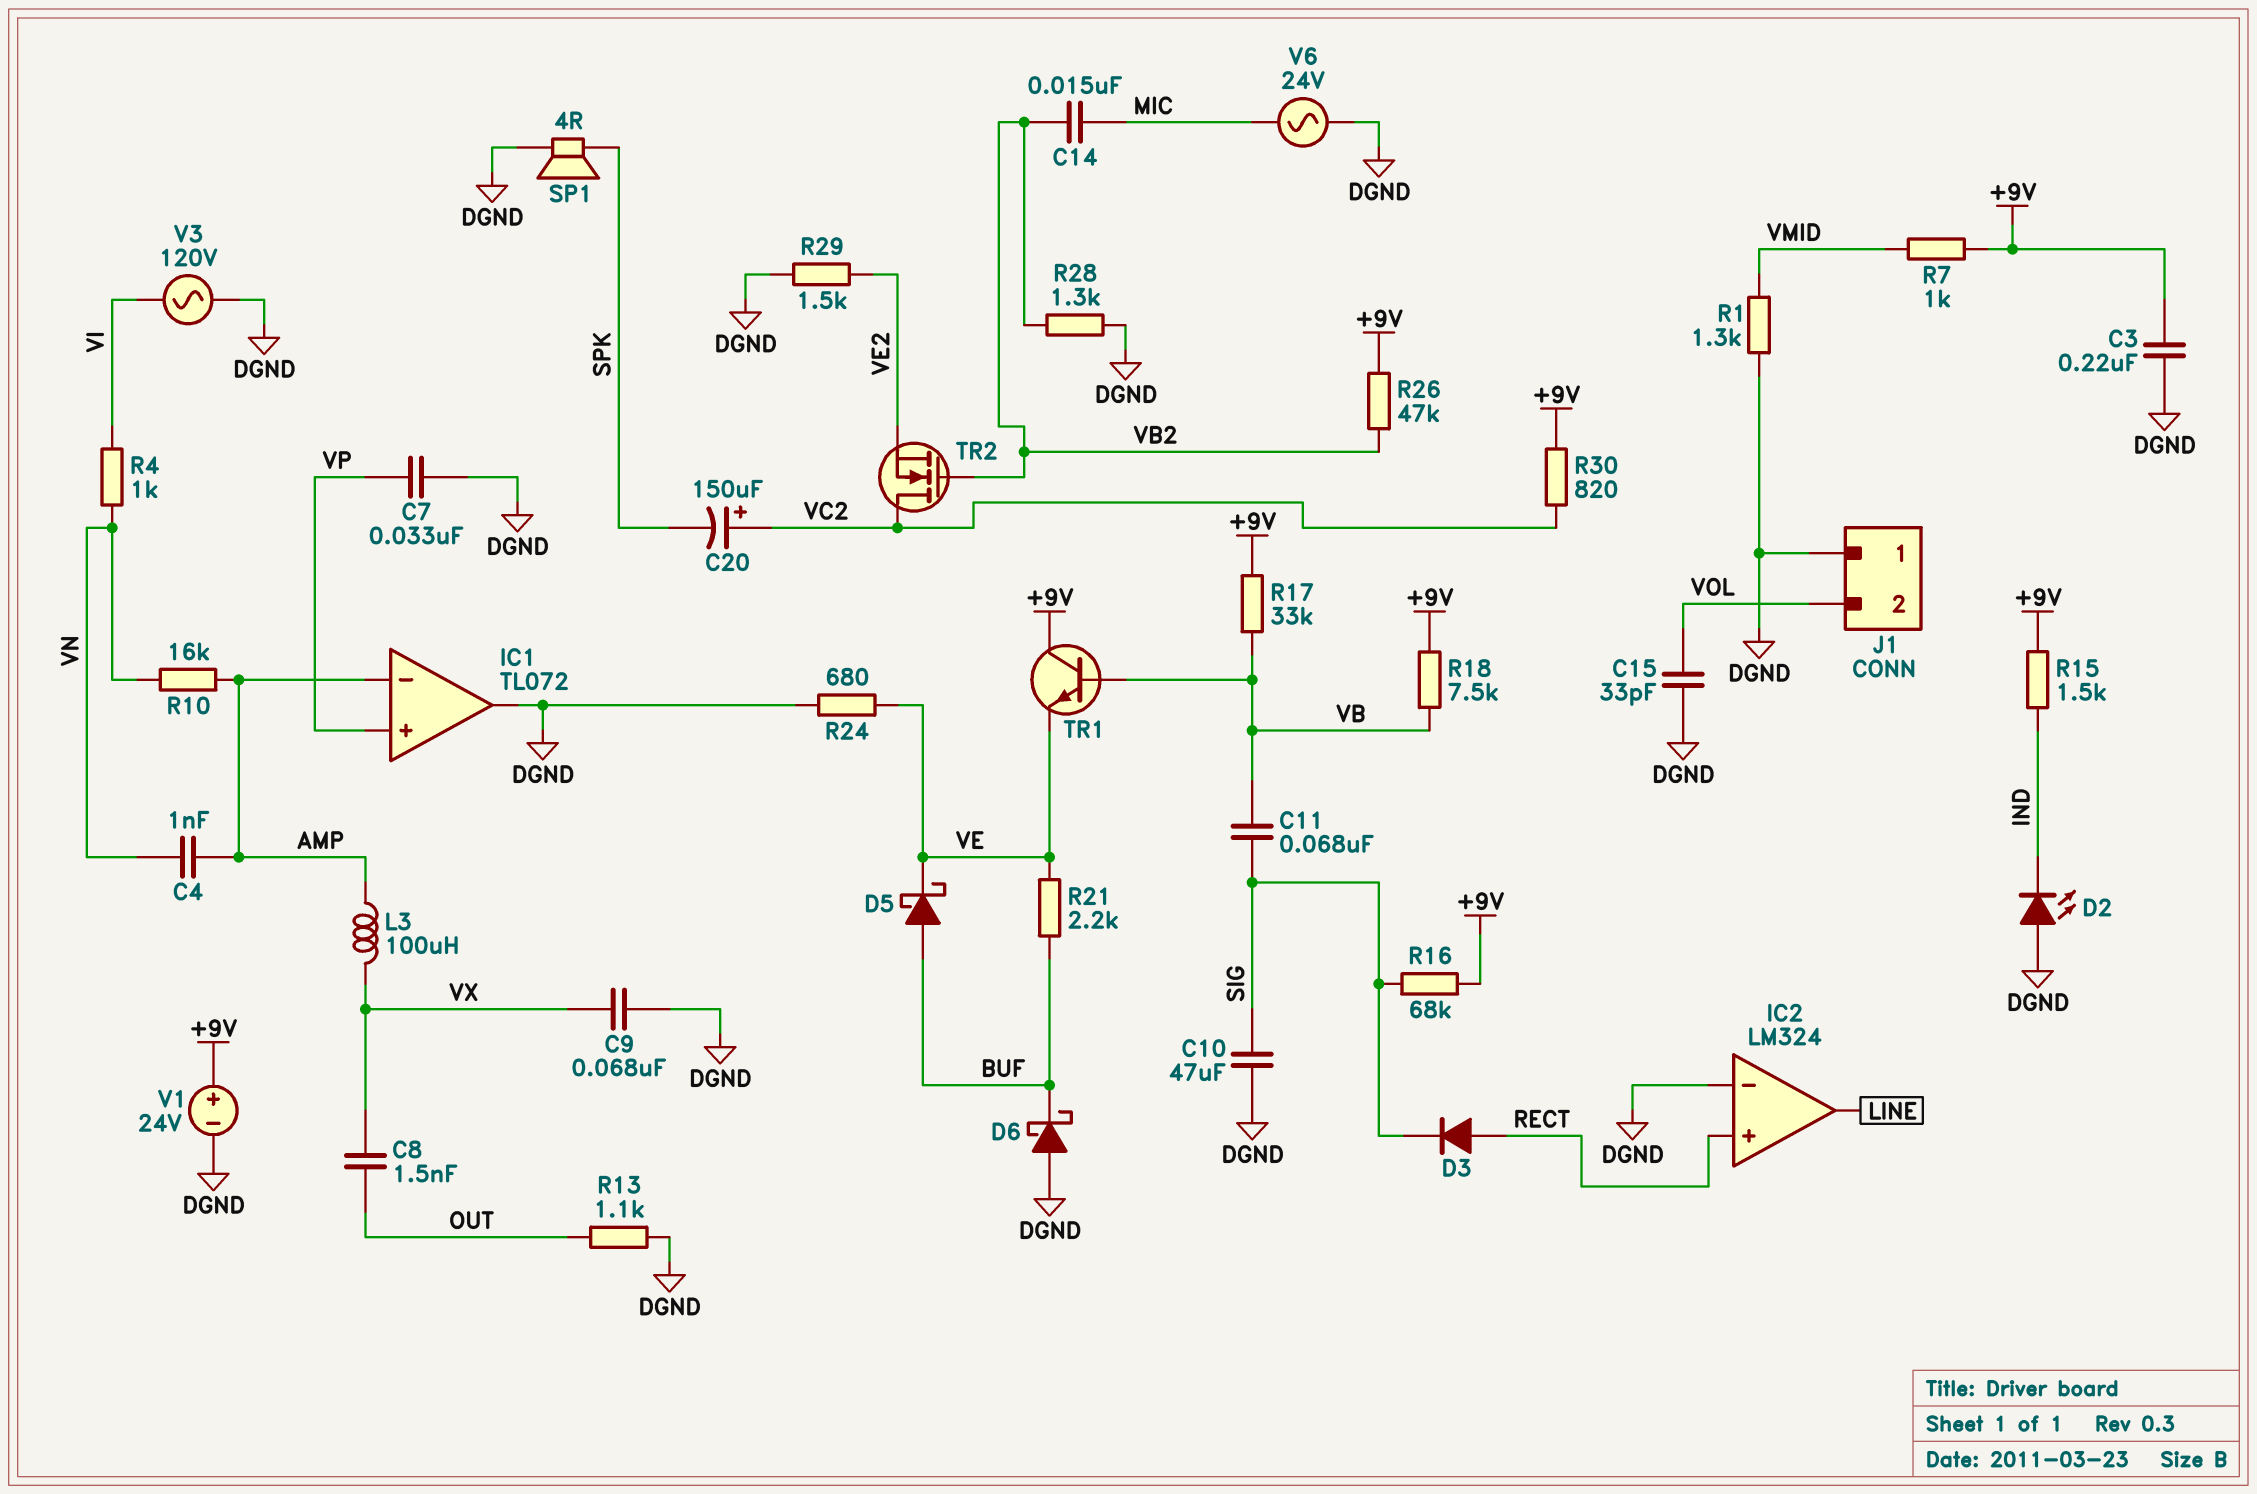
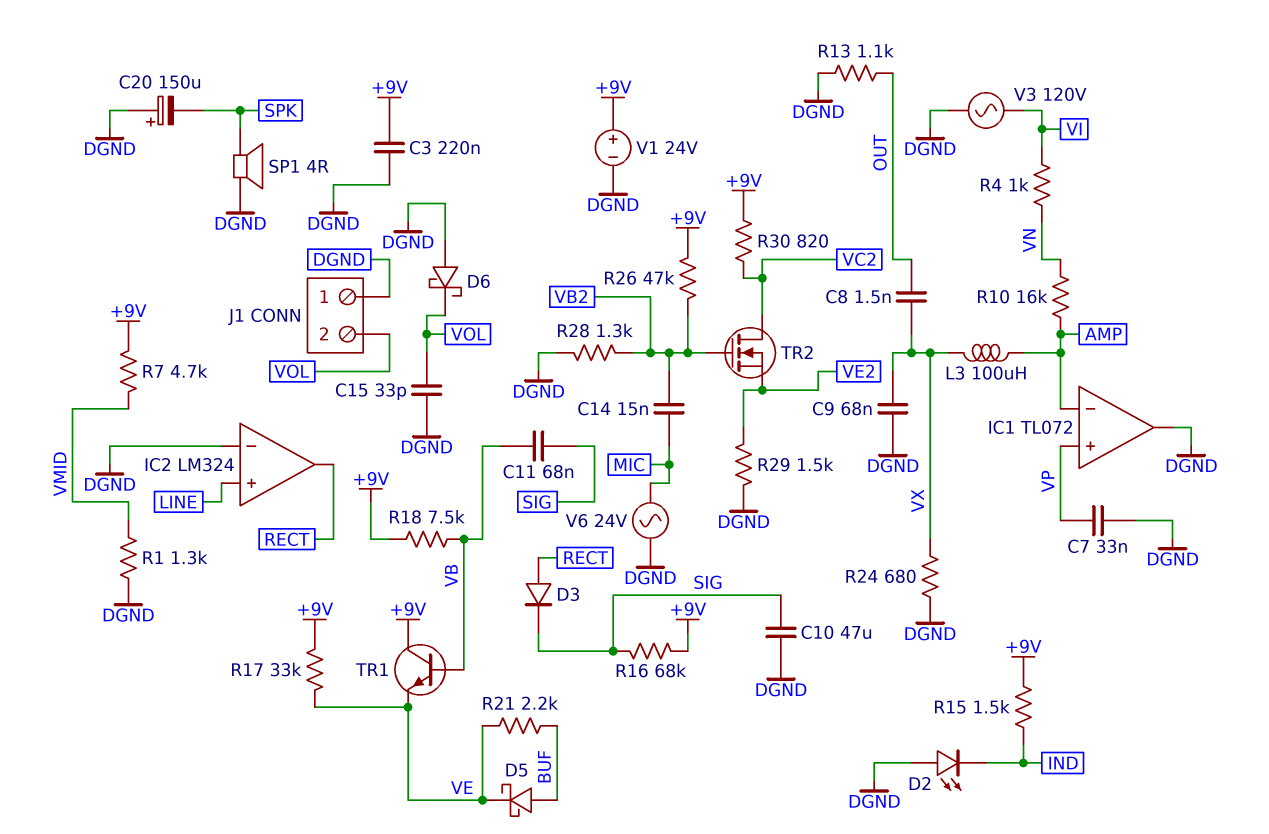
C4: 1nF (AMP, VN) -> none
C20: 150uF (plus VC2, minus SPK) -> 150uF (plus DGND, minus SPK)
D6: schottky (A DGND, K BUF) -> schottky (A DGND, K VOL)
IC2 pin in+: RECT -> LINE
IC2 pin out: LINE -> RECT
R7: 1k (+9V, VMID) -> 4.7k (+9V, VMID)
R17: 33k (+9V, VB) -> 33k (+9V, VE)
R24: 680 (DGND, VE) -> 680 (DGND, VX)

